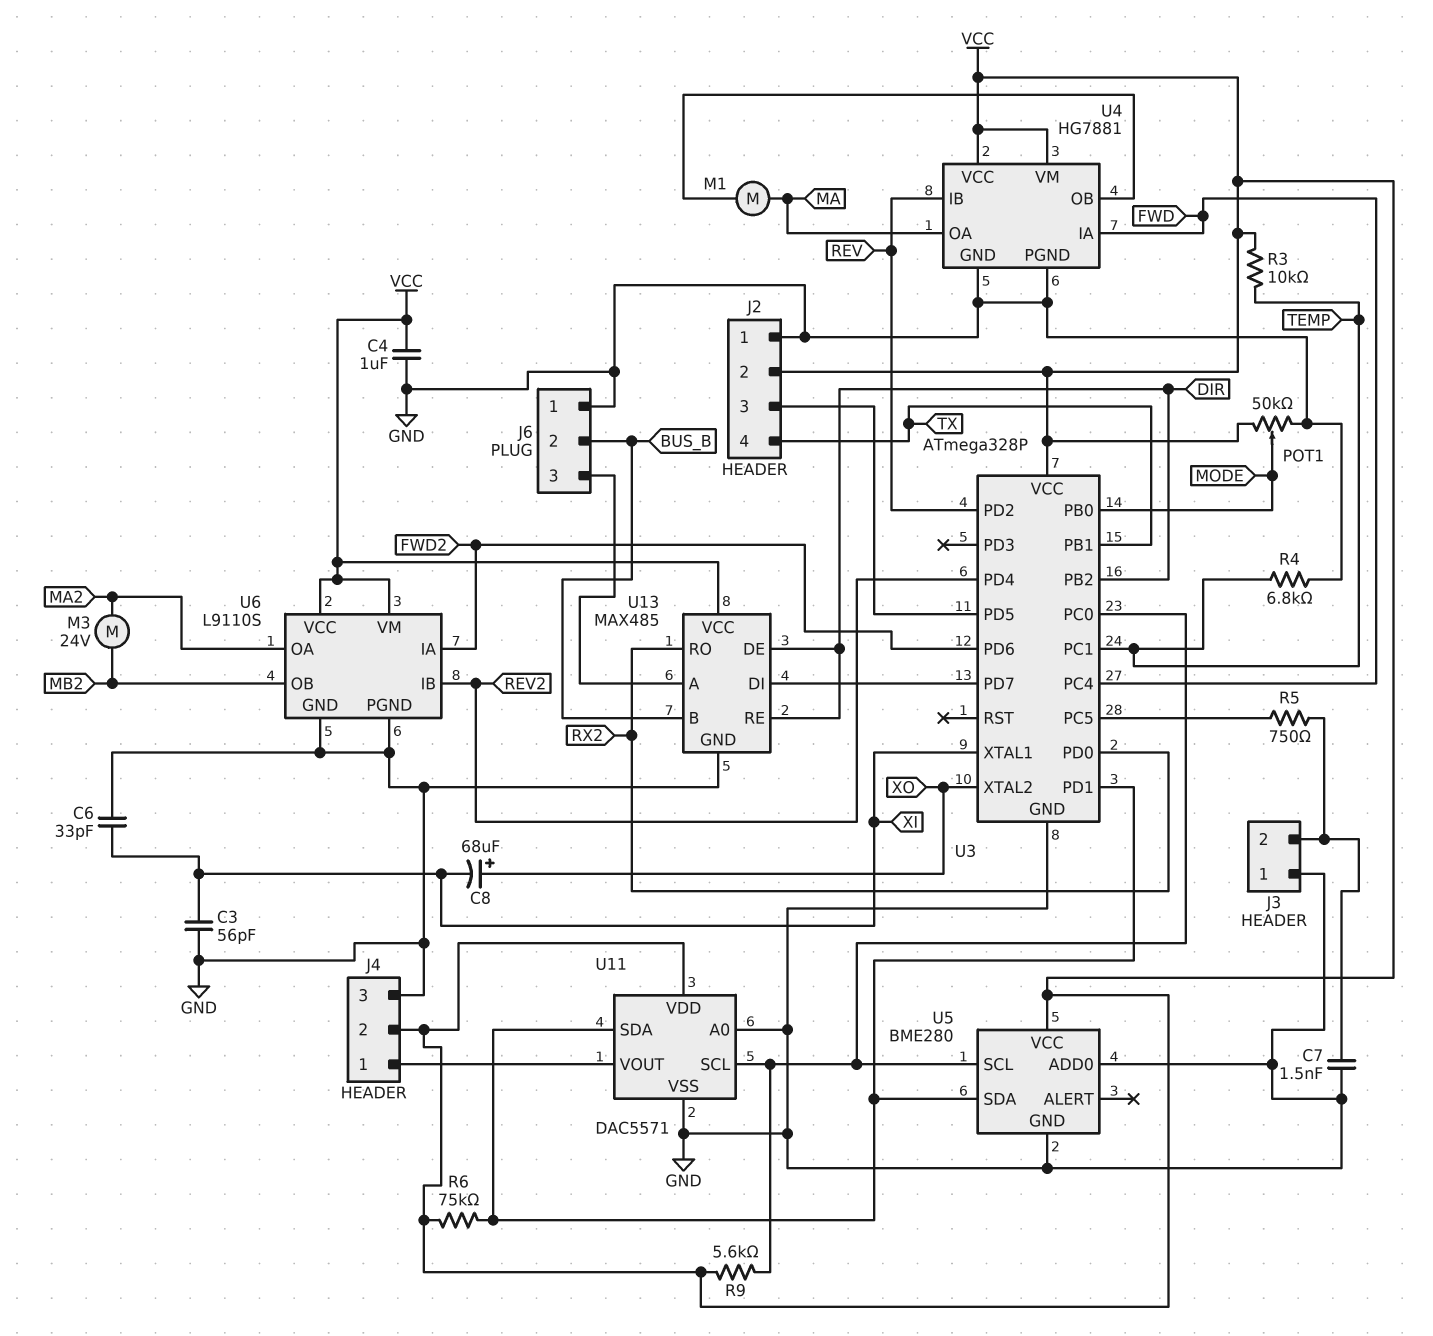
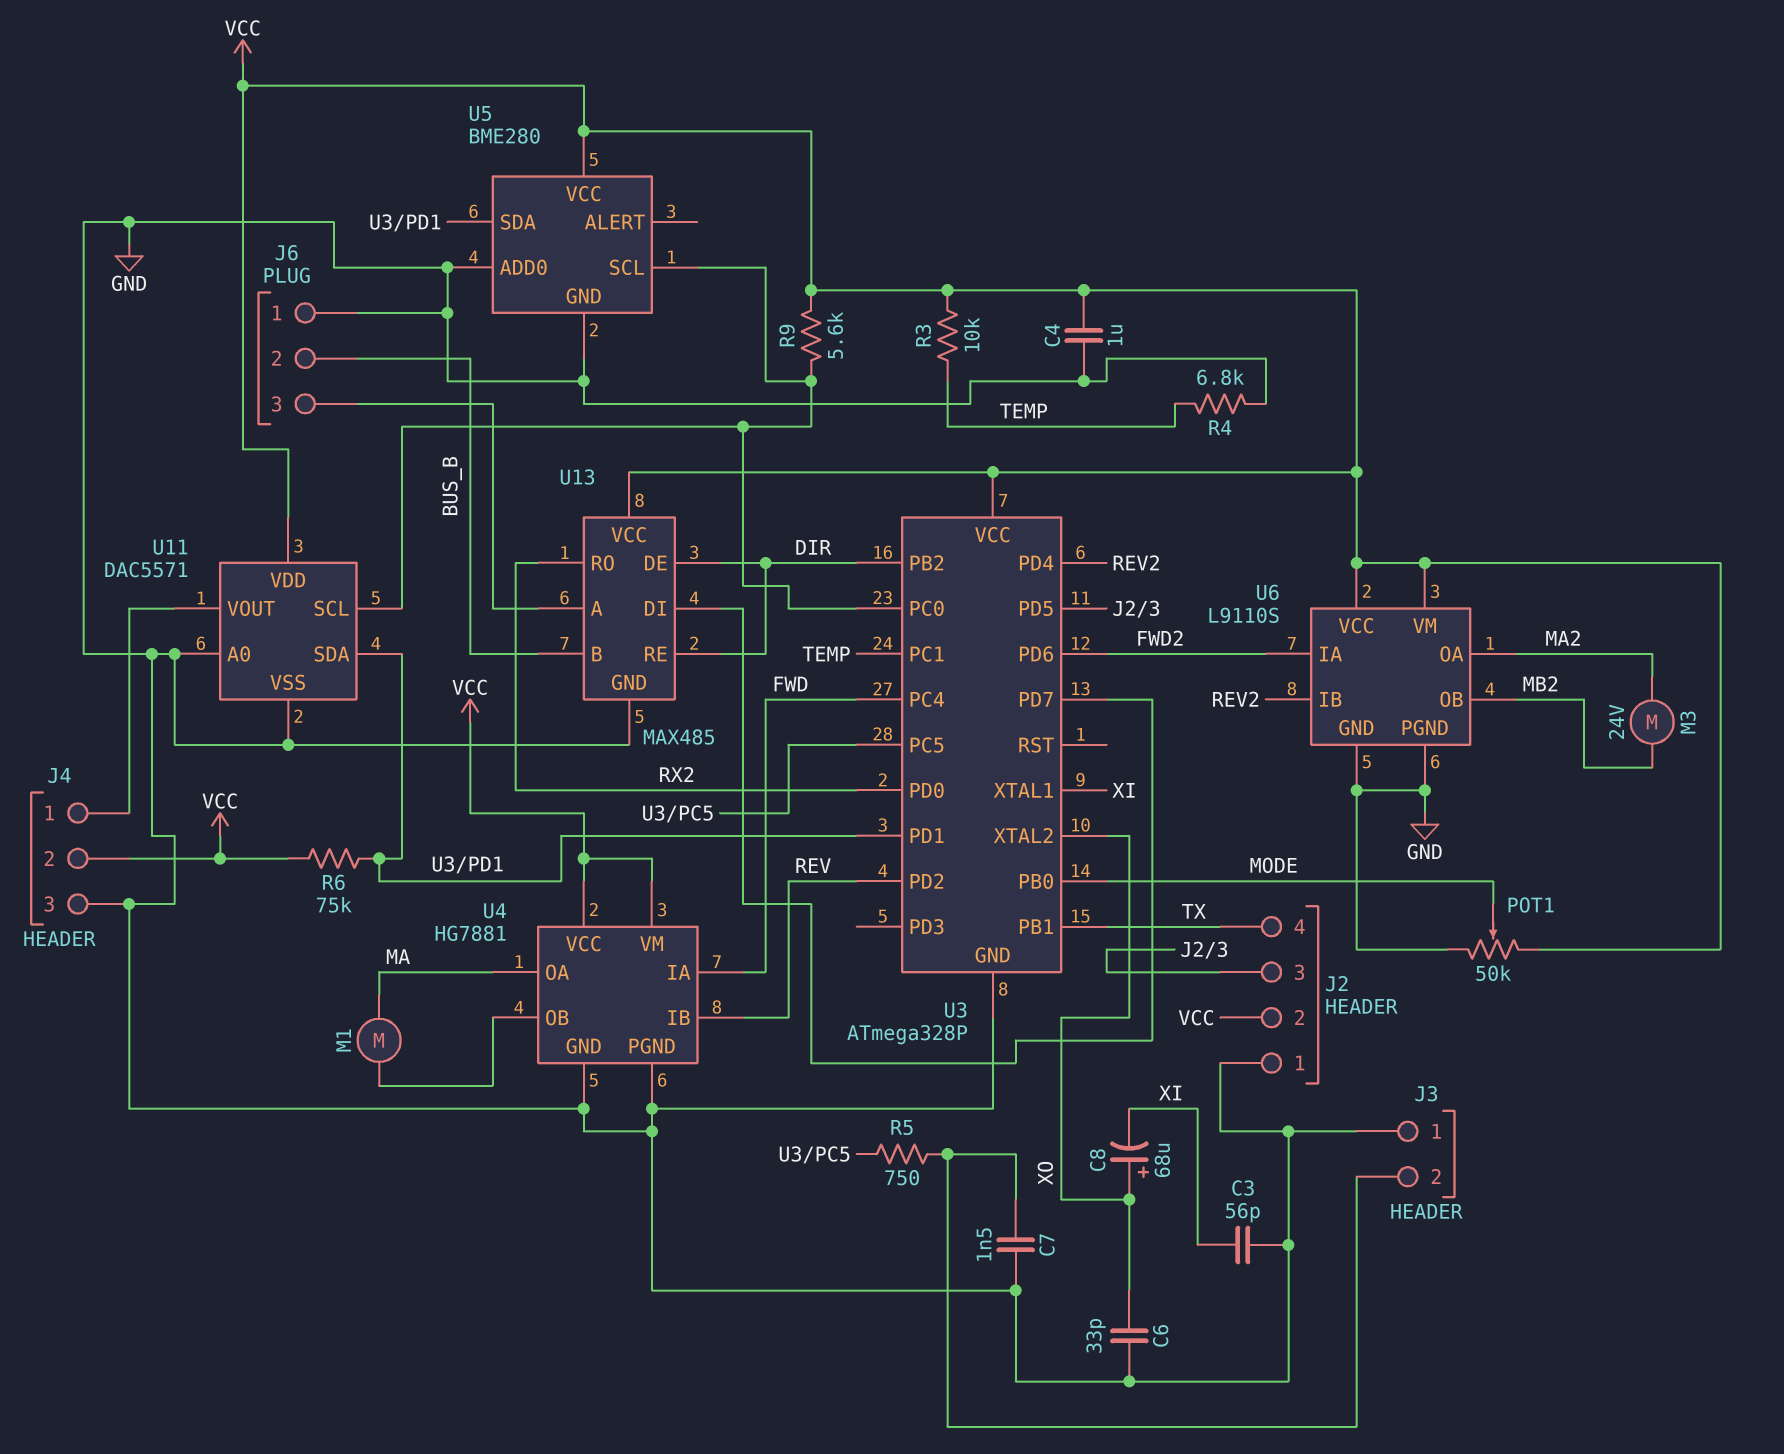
C6: 33pF (GND, XI) -> 33pF (GND, XO)

